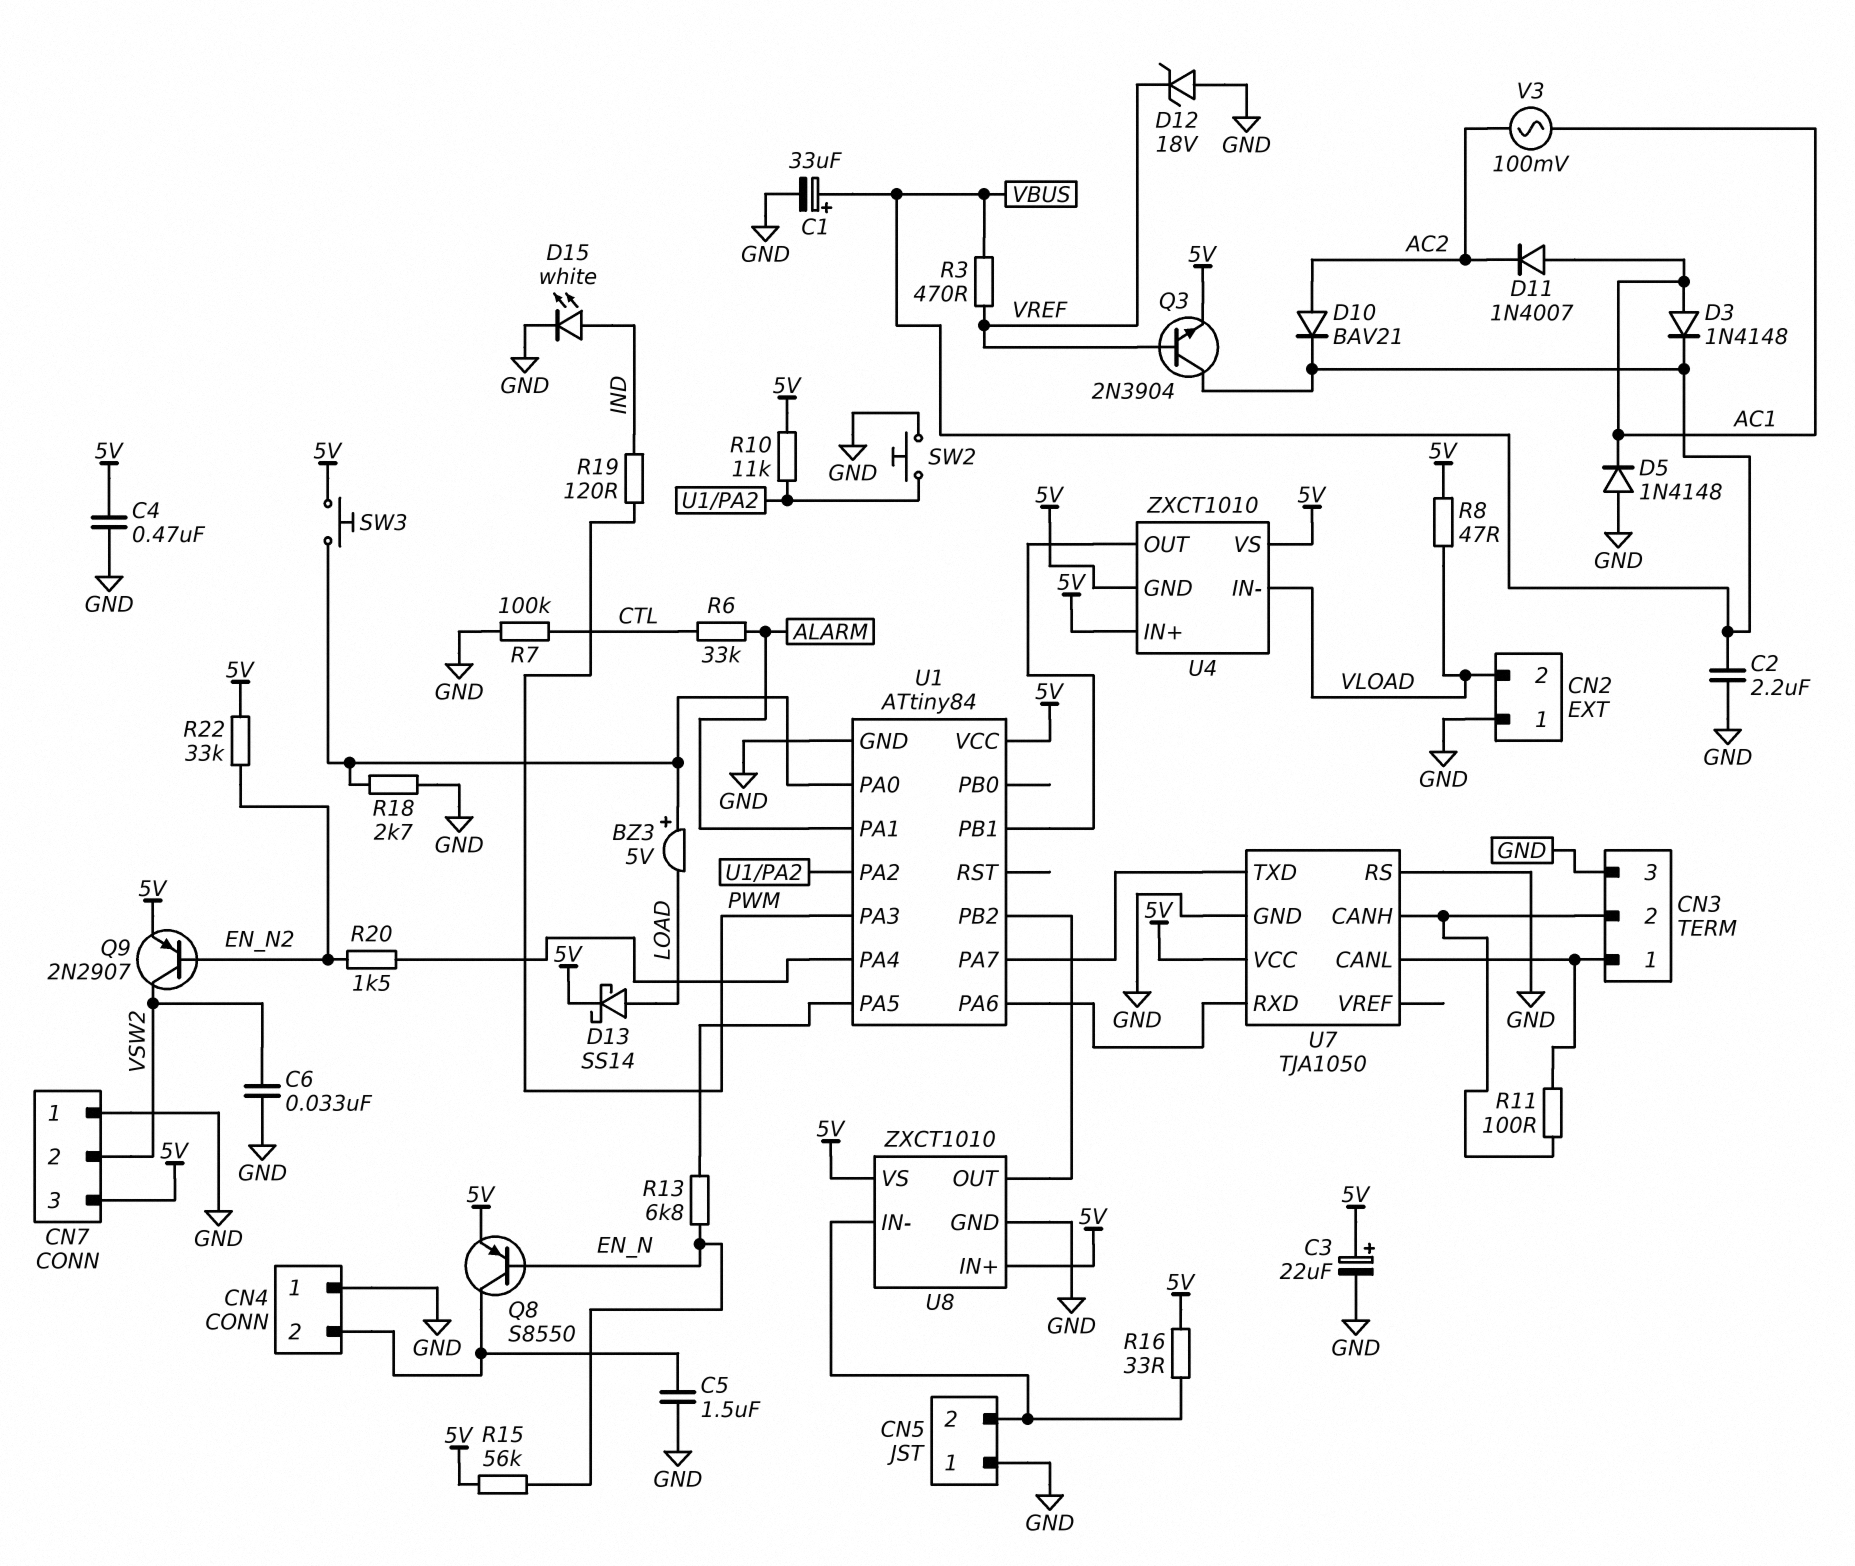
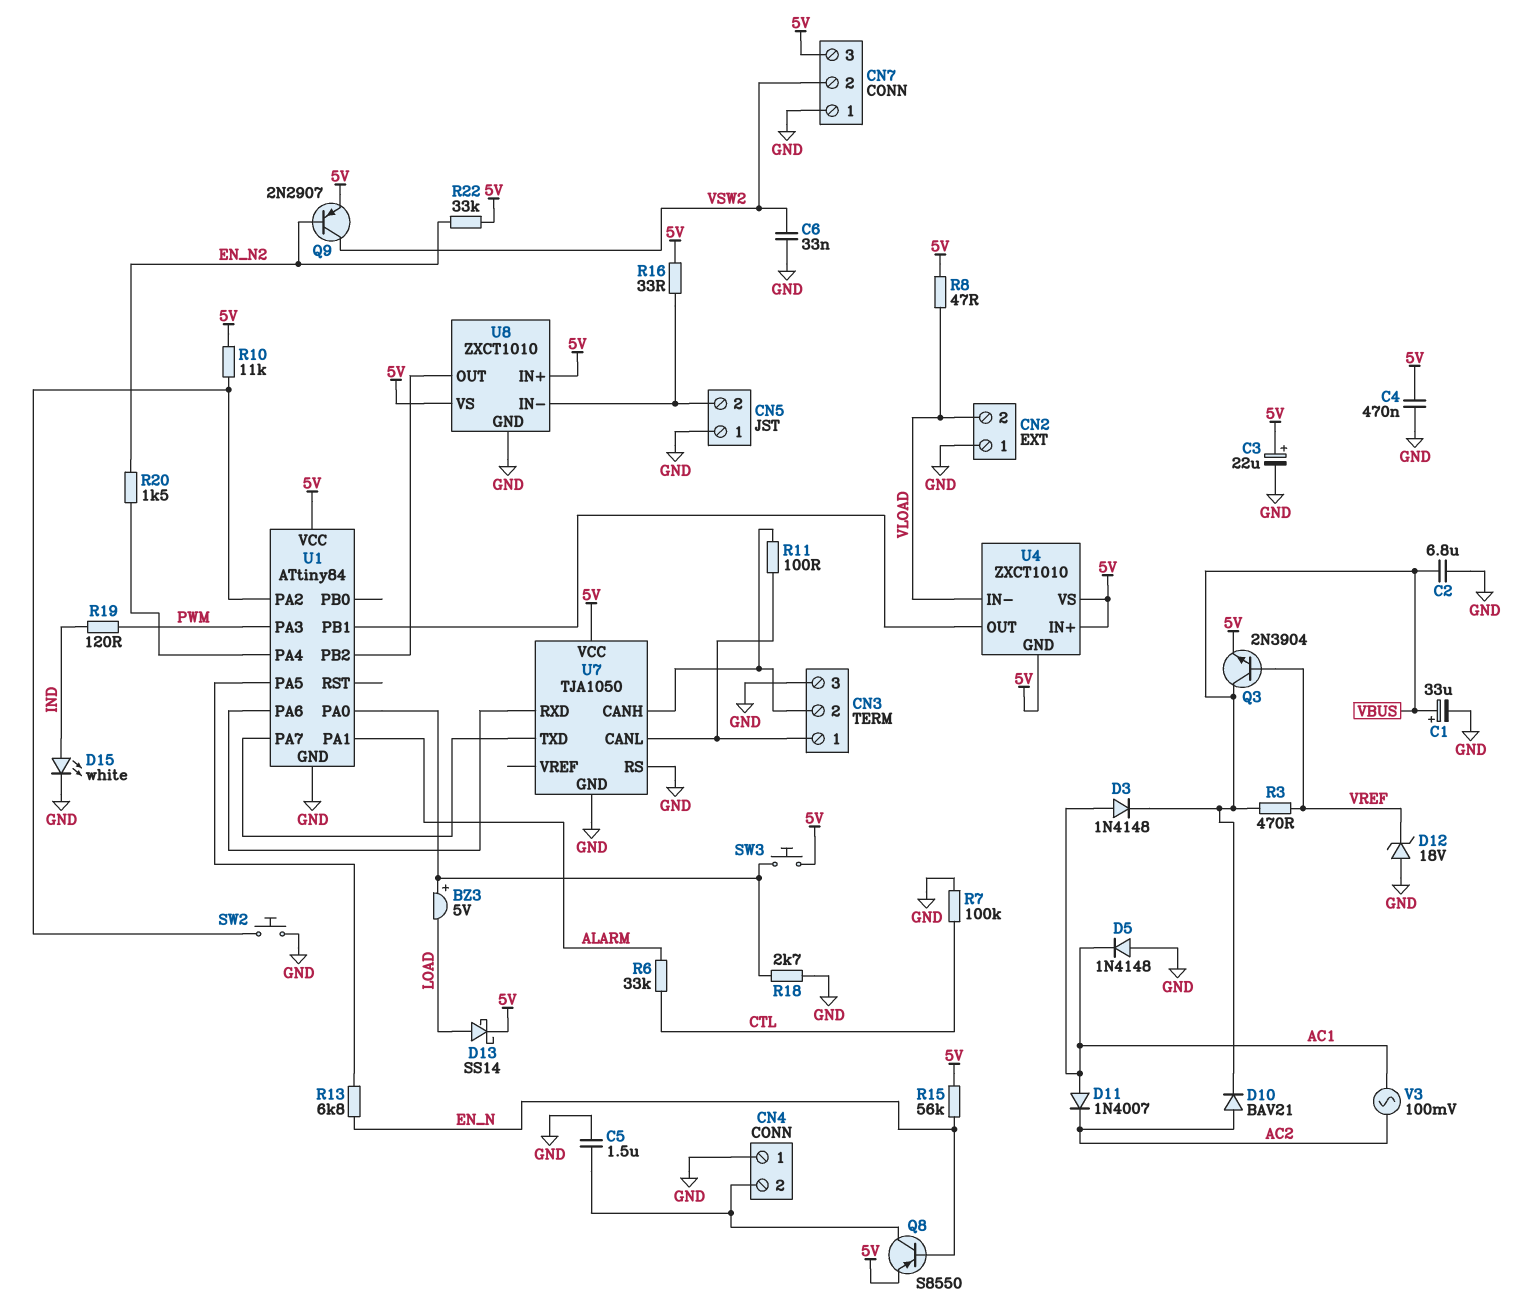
C2: 2.2uF (GND, VBUS) -> 6.8uF (GND, VBUS)

